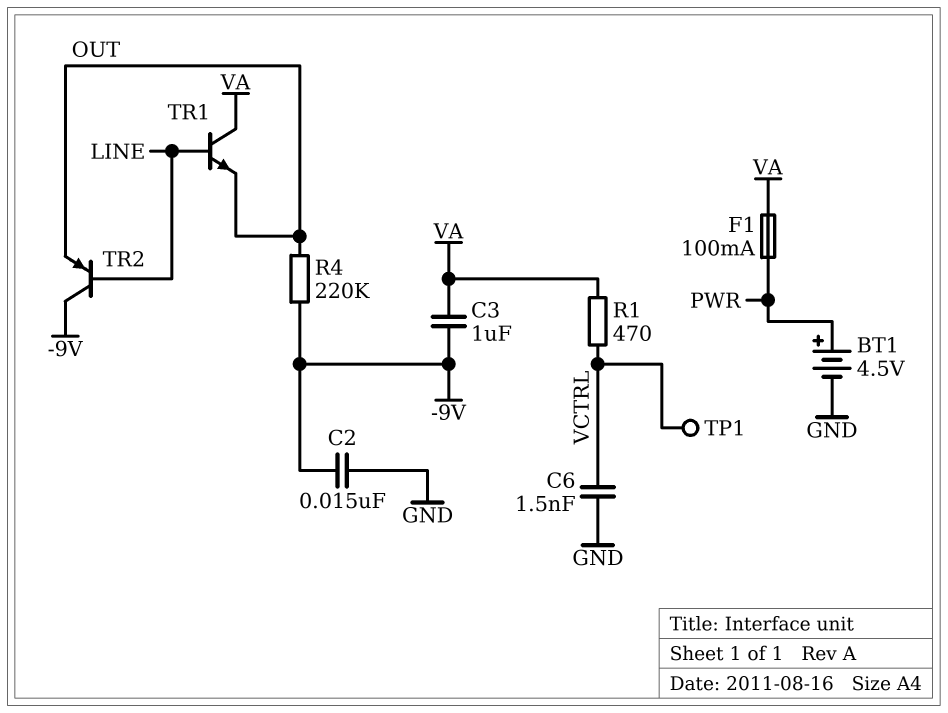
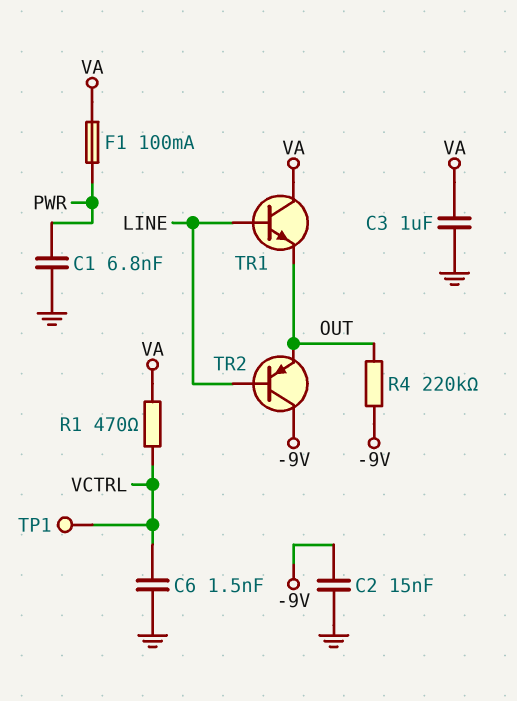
BT1: 4.5V (plus PWR, minus GND) -> none
C1: none -> 6.8nF (GND, PWR)
C3: 1uF (-9V, VA) -> 1uF (GND, VA)

